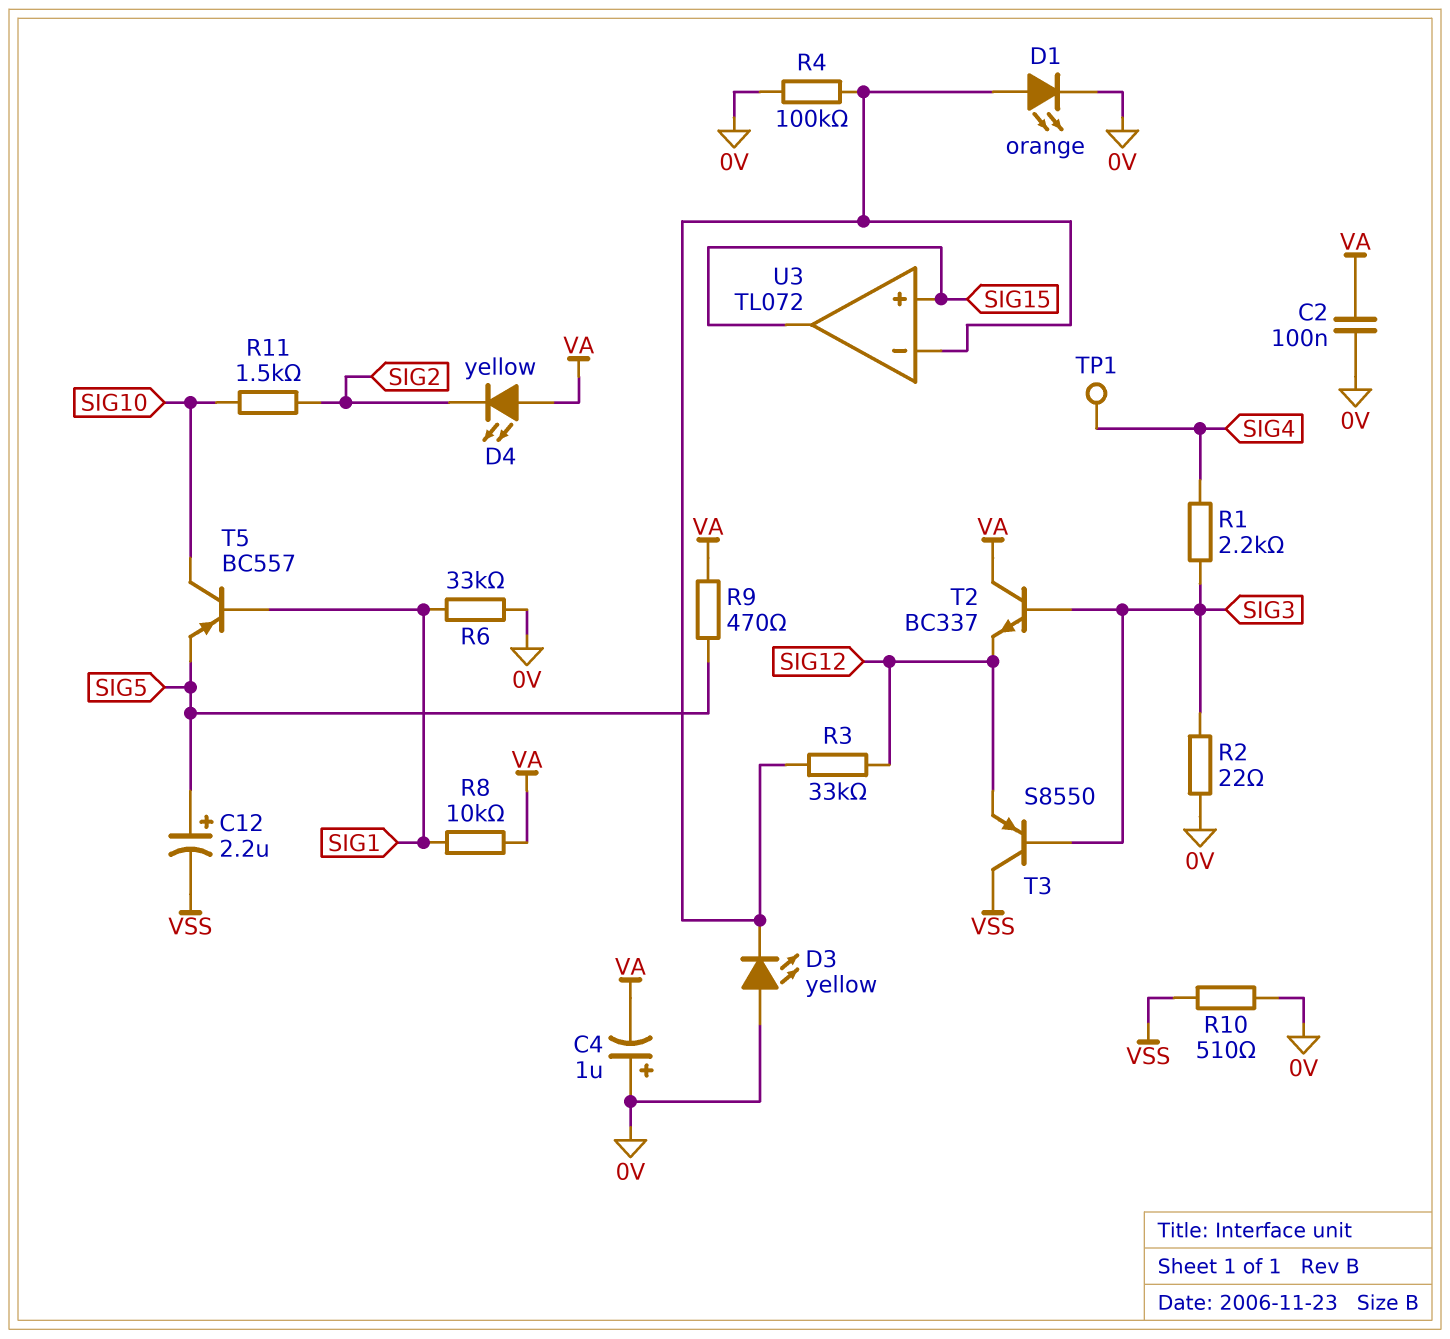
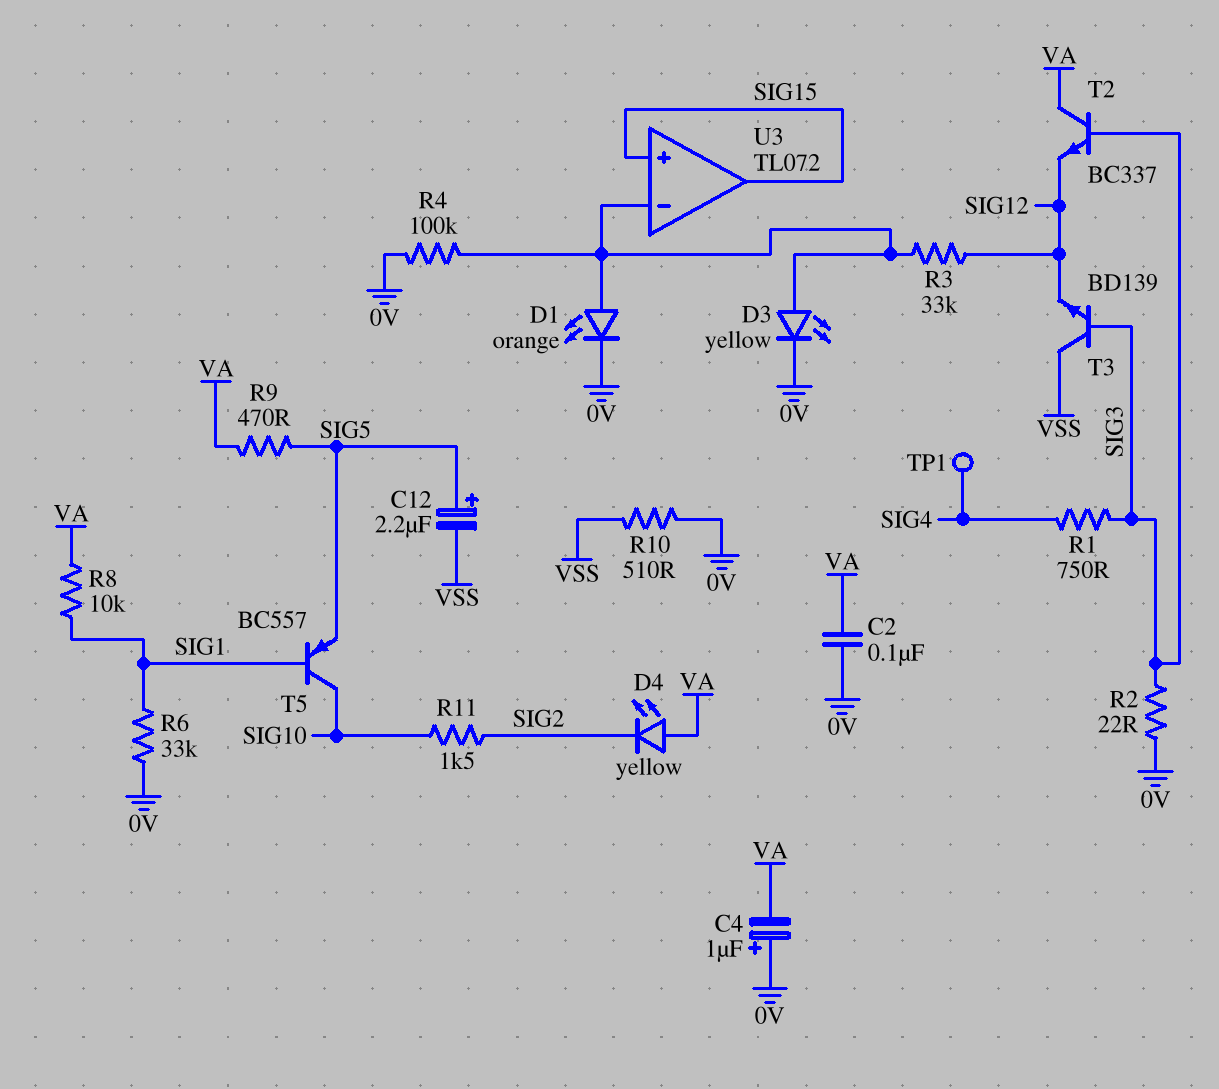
D3: LED yellow (A 0V, K U3/in-) -> LED yellow (A U3/in-, K 0V)
R1: 2.2k (SIG3, SIG4) -> 750 (SIG3, SIG4)
T3: PNP S8550 (B SIG3, C VSS, E SIG12) -> NPN BD139 (B SIG3, C VSS, E SIG12)

